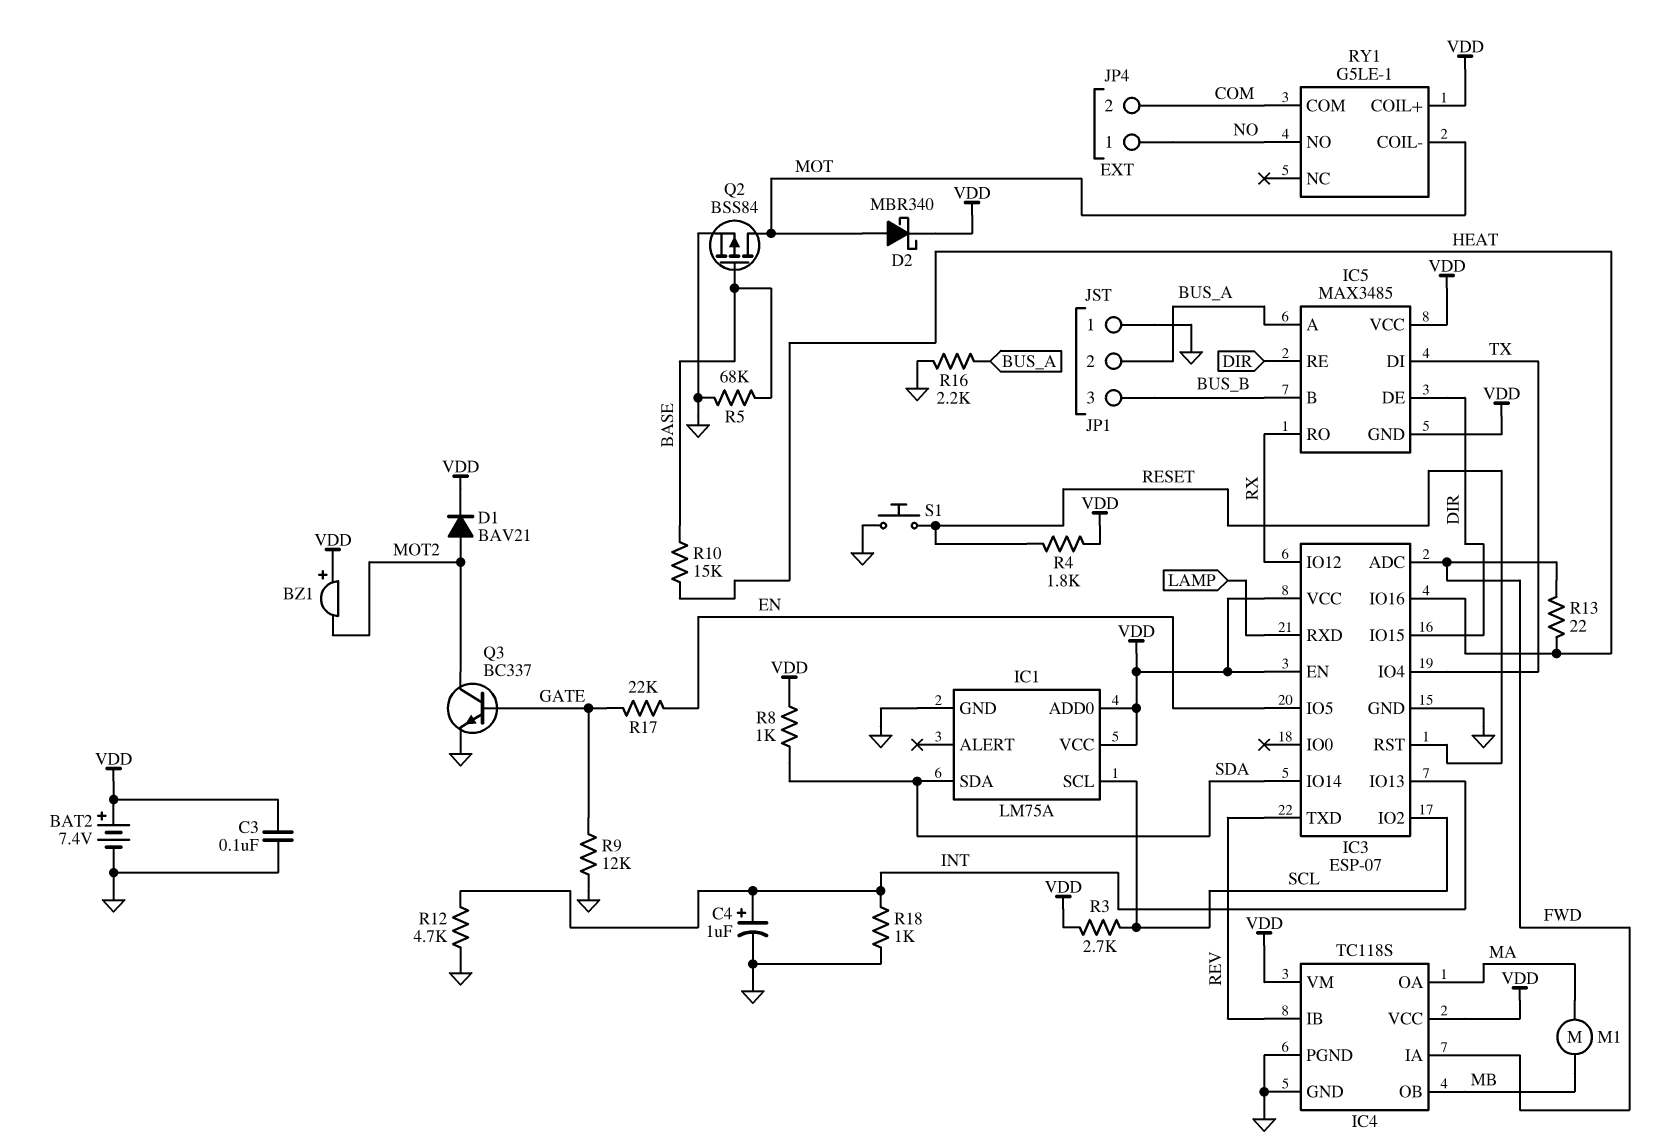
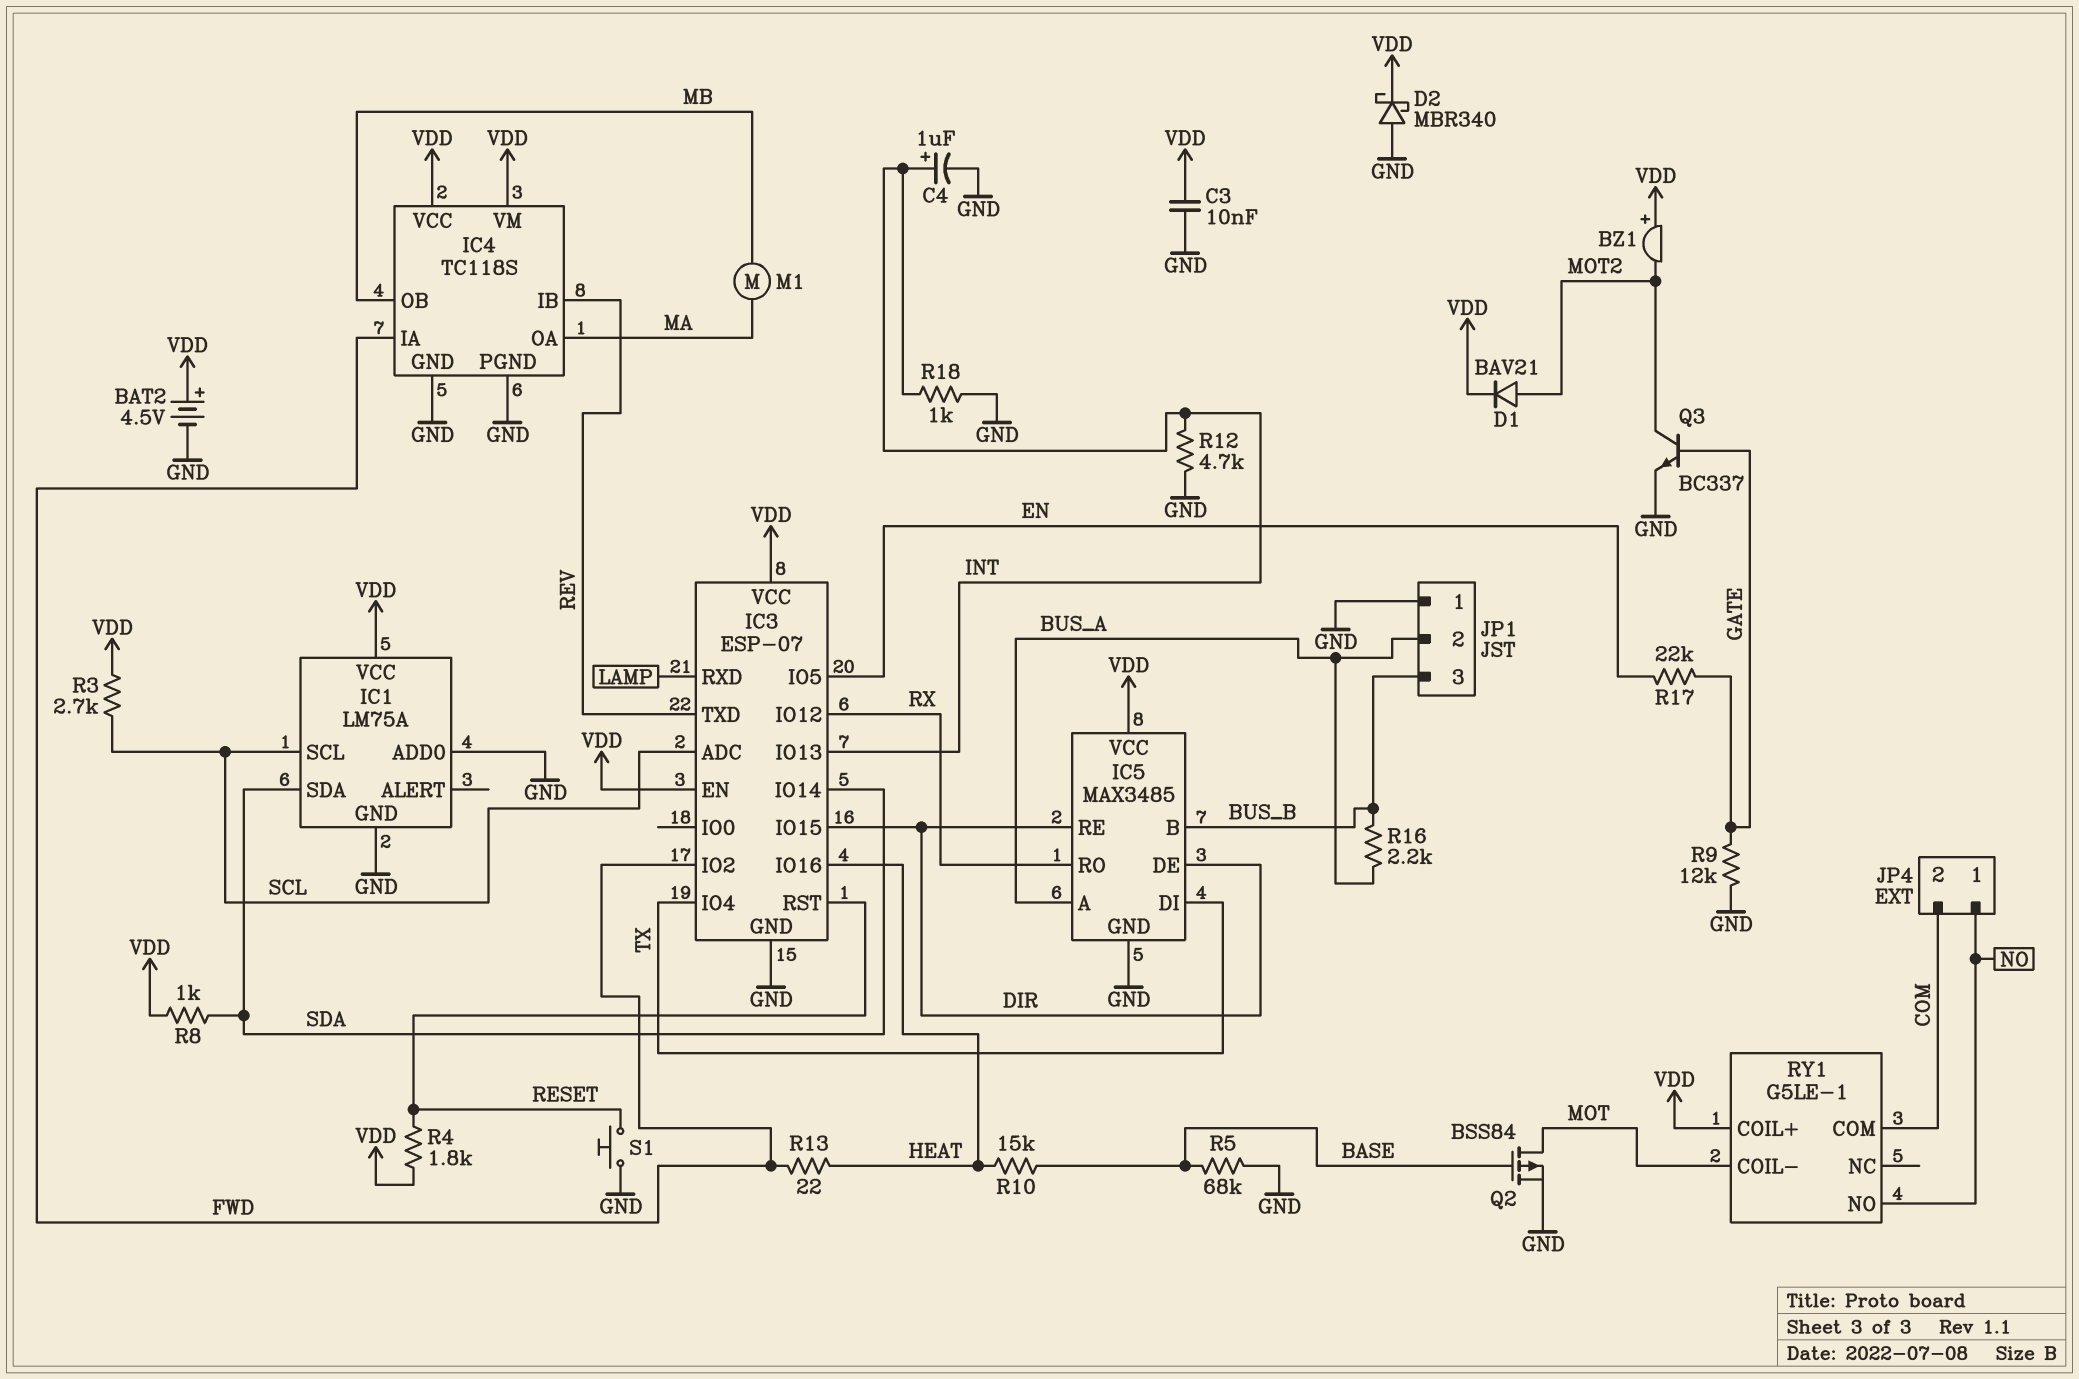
BAT2: 7.4V (plus VDD, minus GND) -> 4.5V (plus VDD, minus GND)
C3: 100nF (GND, VDD) -> 10nF (GND, VDD)
D2: schottky MBR340 (A MOT, K VDD) -> schottky MBR340 (A GND, K VDD)
IC1 pin ADD0: VDD -> GND
IC3 pin ADC: FWD -> SCL
IC3 pin IO2: SCL -> FWD
IC5 pin GND: VDD -> GND
R16: 2.2k (BUS_A, GND) -> 2.2k (BUS_A, BUS_B)

